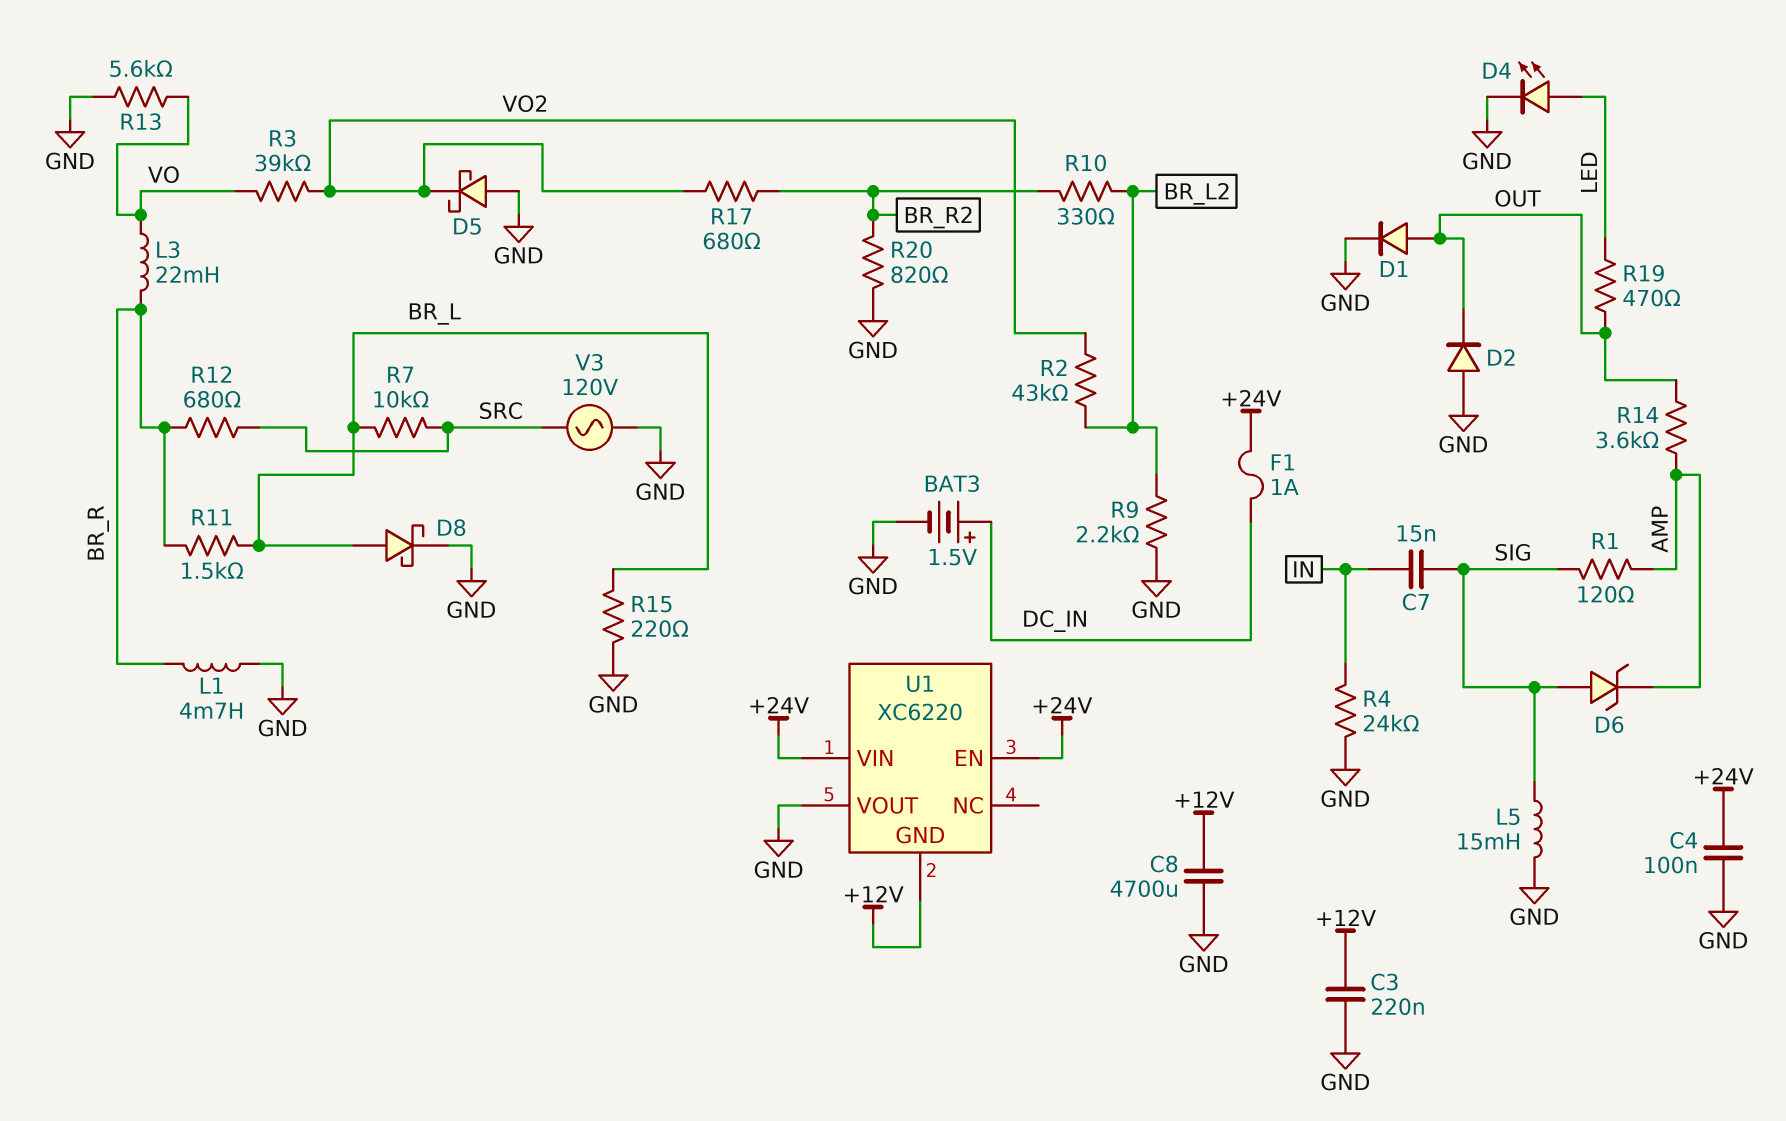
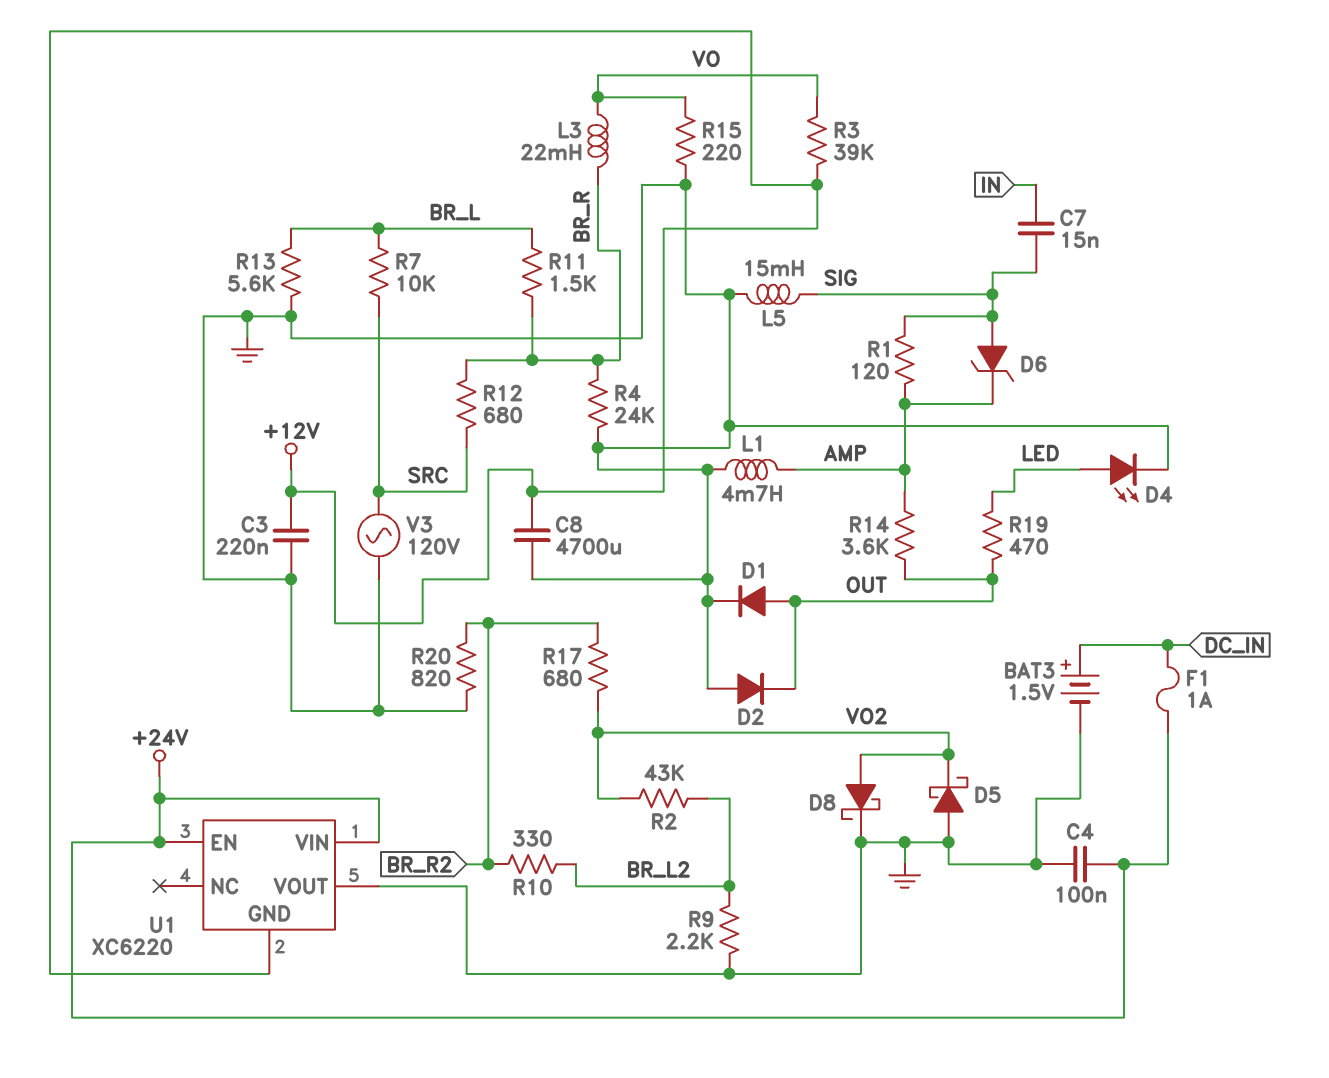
D8: schottky (A BR_L, K GND) -> schottky (A VO2, K GND)
L1: 4.7mH (BR_R, GND) -> 4.7mH (AMP, GND)
R3: 39k (VO, VO2) -> 39k (+12V, VO)
R4: 24k (GND, IN) -> 24k (BR_R, GND)
R13: 5.6k (GND, VO) -> 5.6k (BR_L, GND)
R15: 220 (BR_L, GND) -> 220 (GND, VO)

